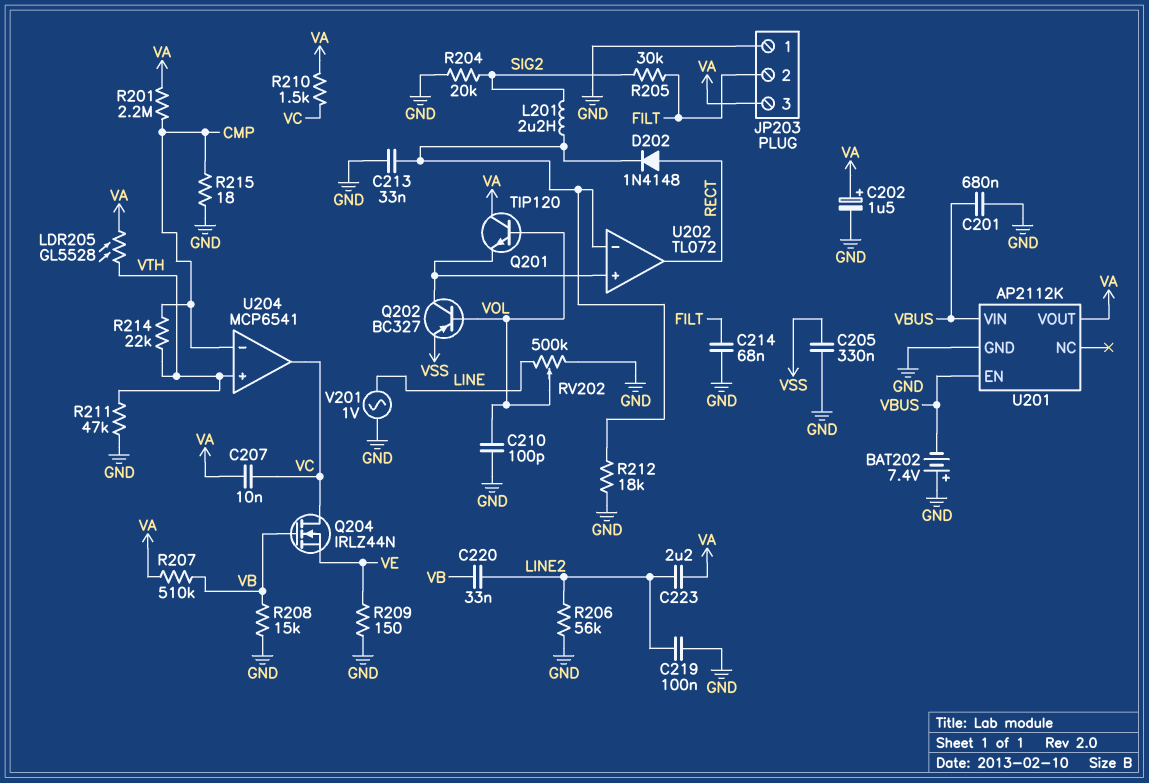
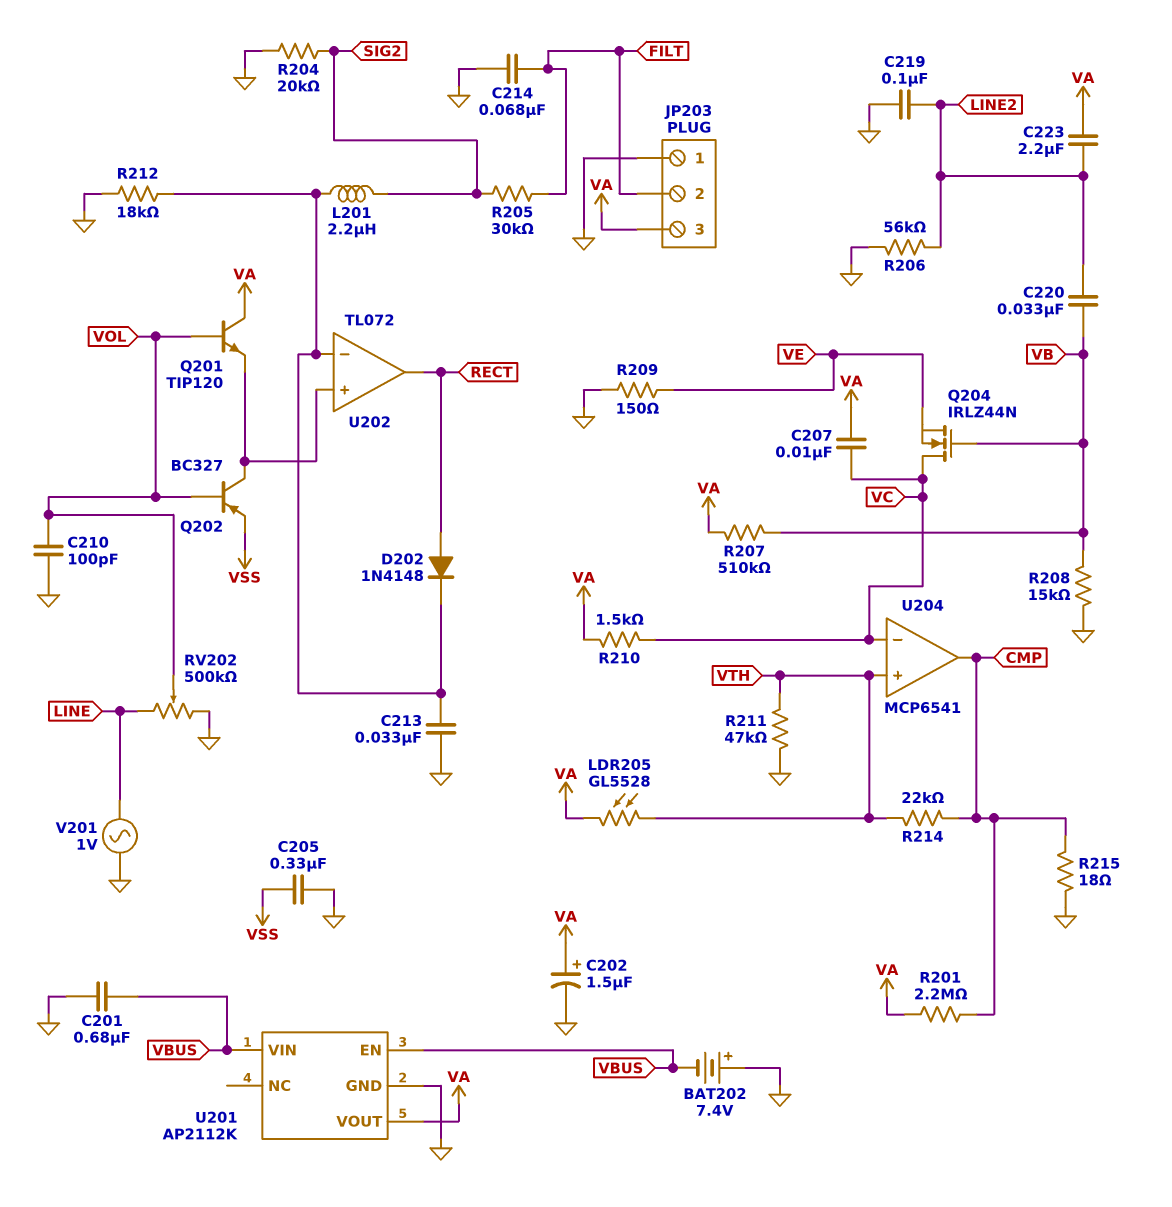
U204 pin in-: CMP -> VC
U204 pin out: VC -> CMP

